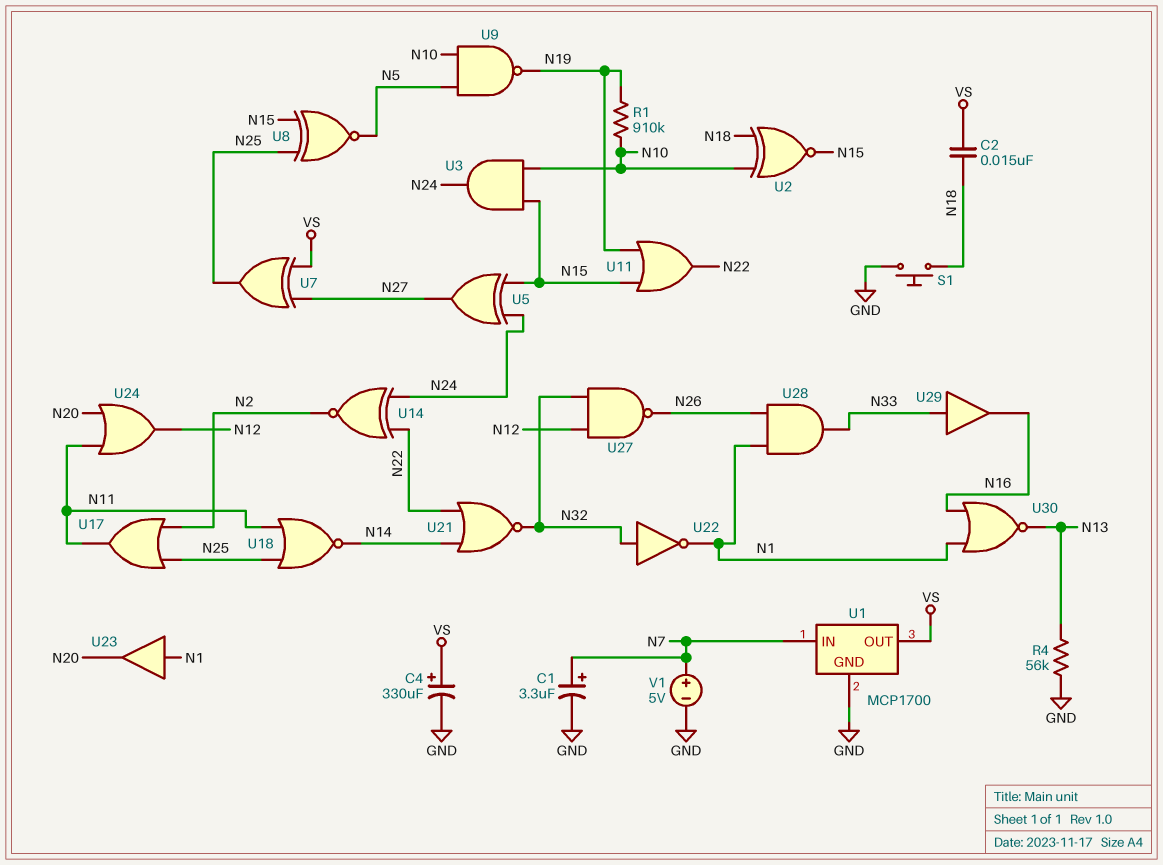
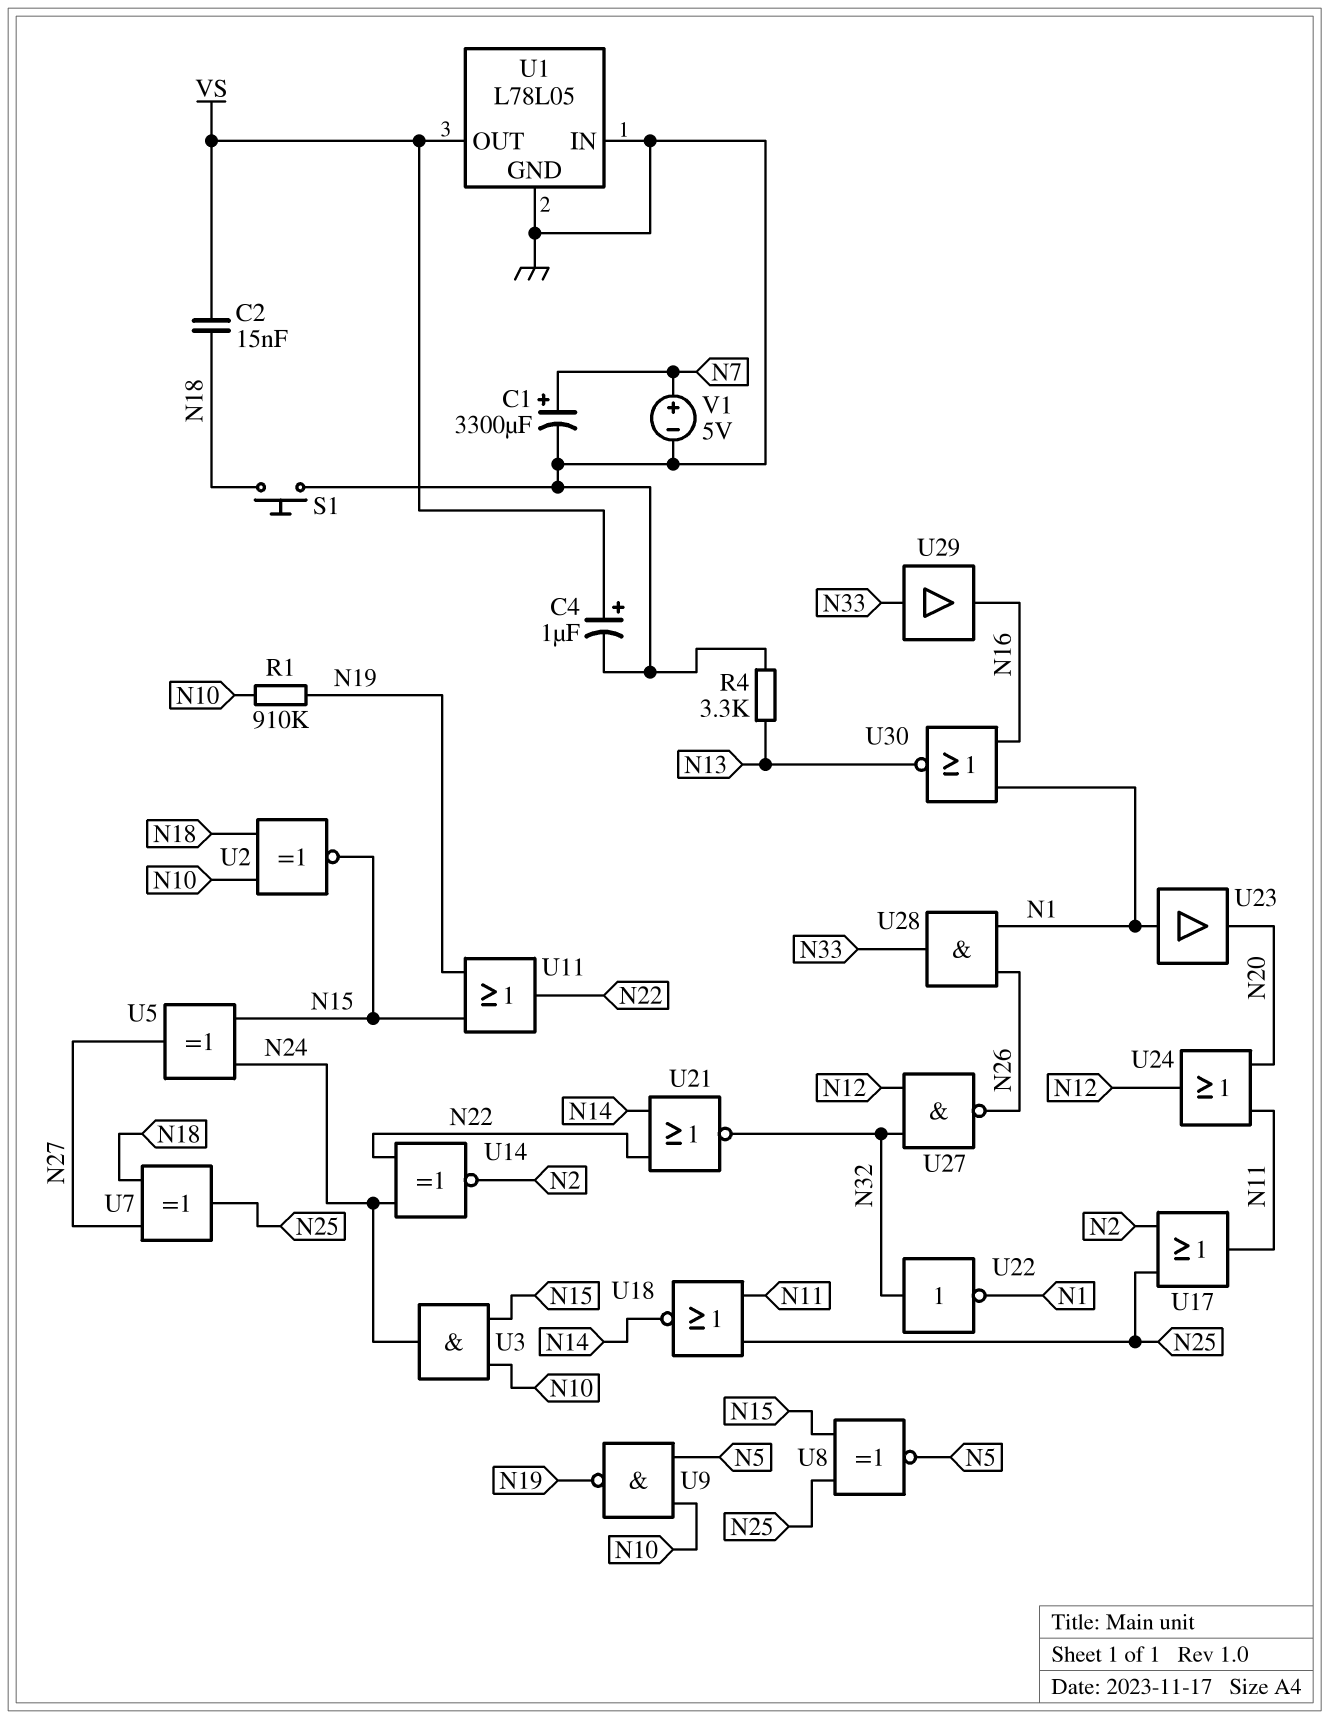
C1: 3.3uF (plus N7, minus GND) -> 3300uF (plus N7, minus GND)
C4: 330uF (plus VS, minus GND) -> 1uF (plus VS, minus GND)
R4: 56k (GND, N13) -> 3.3k (GND, N13)
U1: MCP1700 -> L78L05
U1 pin IN: N7 -> GND
U7: XOR (in N27, in VS, out N25) -> XOR (in N18, in N27, out N25)

